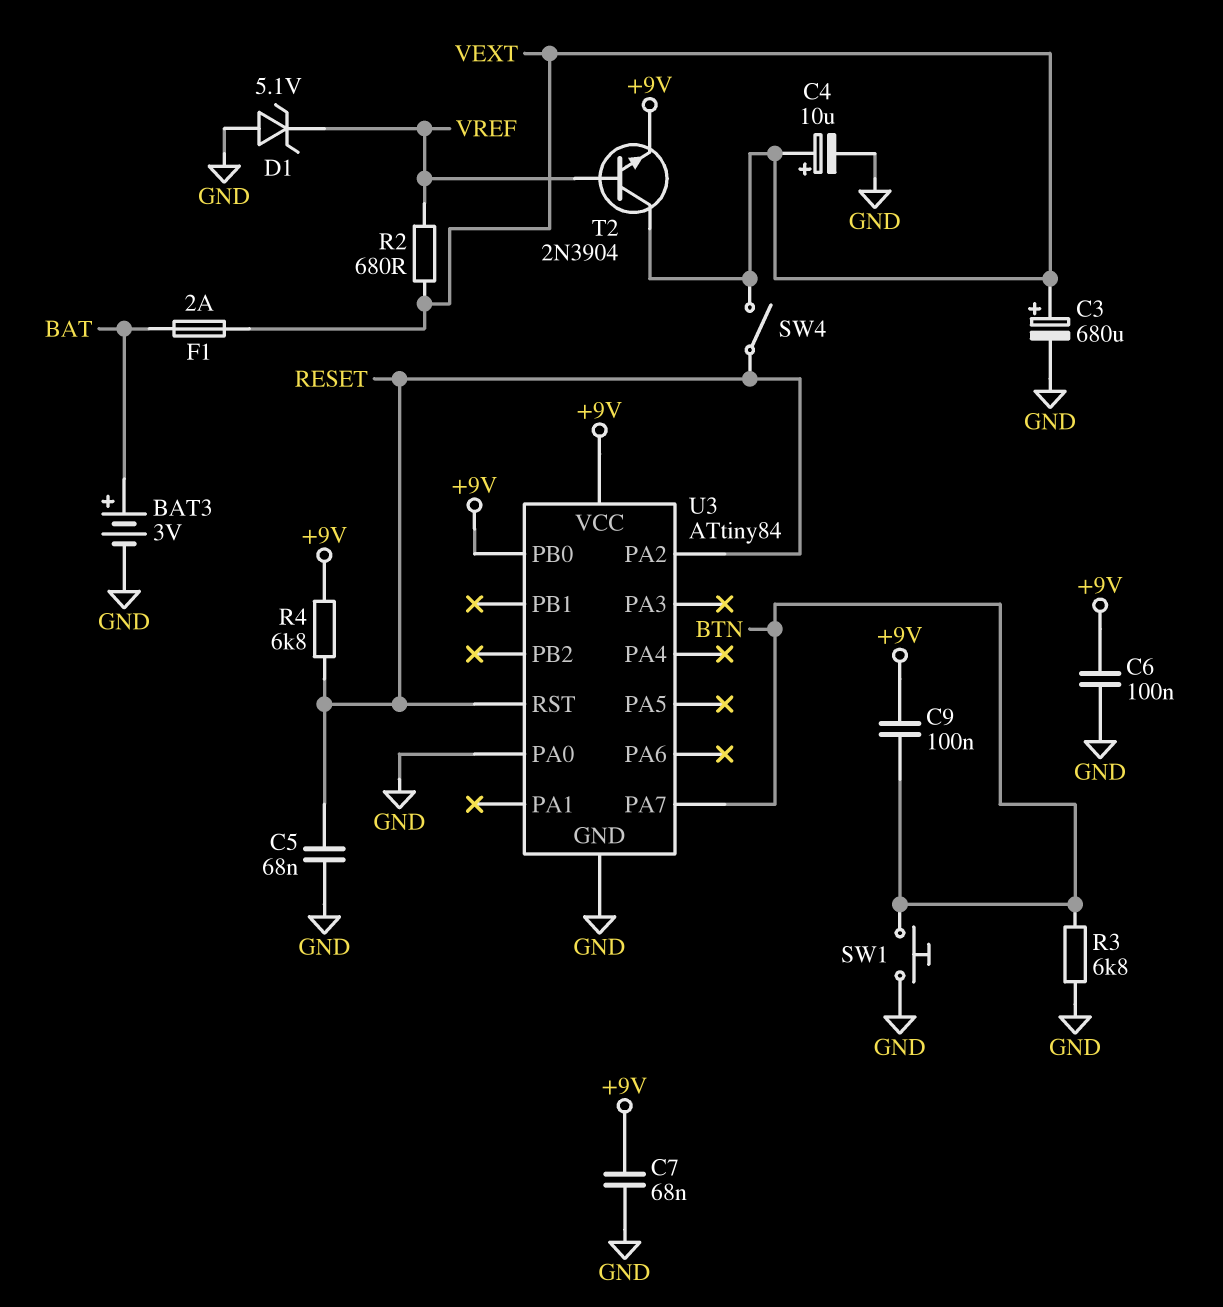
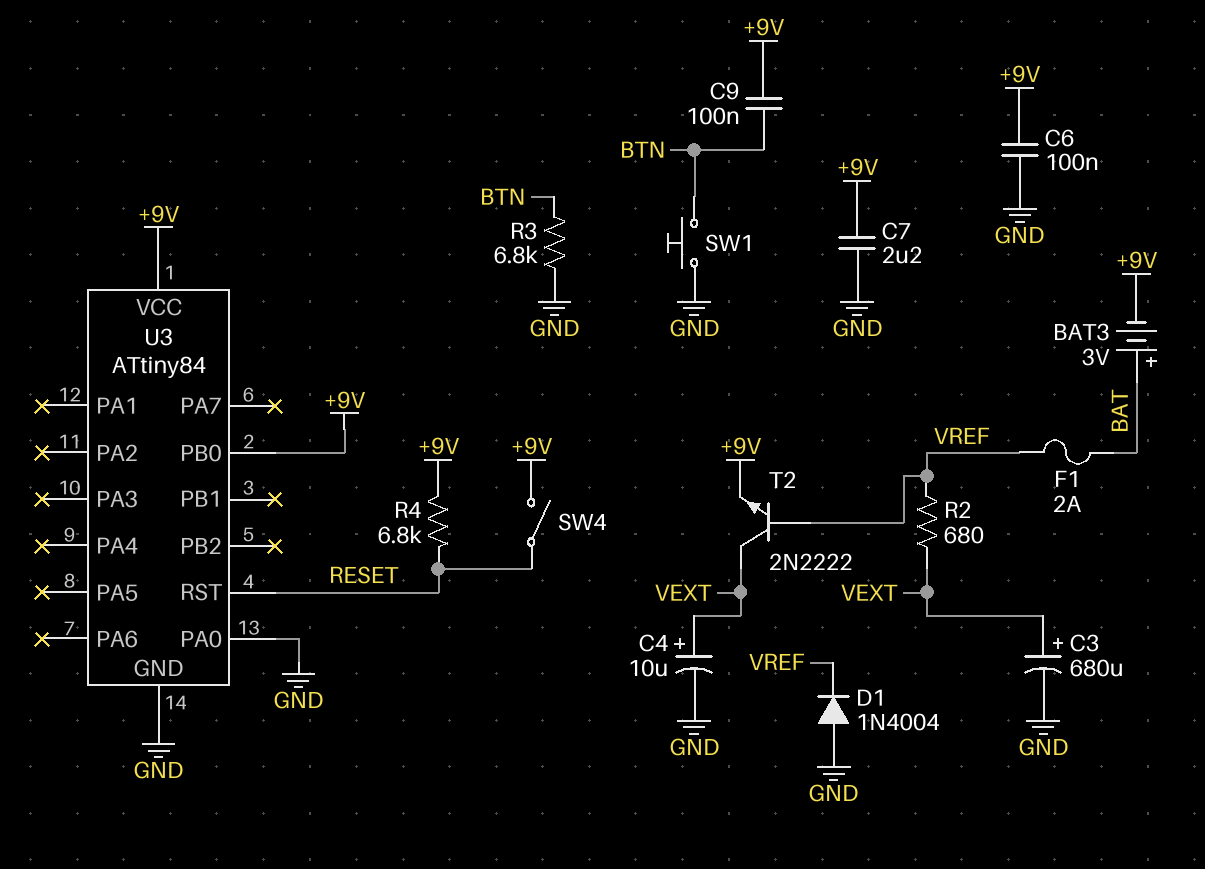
BAT3: 3V (plus BAT, minus GND) -> 3V (plus BAT, minus +9V)
C5: 68nF (GND, RESET) -> none
C7: 68nF (+9V, GND) -> 2.2uF (+9V, GND)
D1: zener 5.1V (A GND, K VREF) -> diode 1N4004 (A GND, K VREF)
F1: 2A (BAT, VEXT) -> 2A (BAT, VREF)
SW4: switch (RESET, VEXT) -> switch (+9V, RESET)
T2: NPN 2N3904 (B VREF, C VEXT, E +9V) -> NPN 2N2222 (B VREF, C VEXT, E +9V)
U3 pin PA2: RESET -> none
U3 pin PA7: BTN -> none

